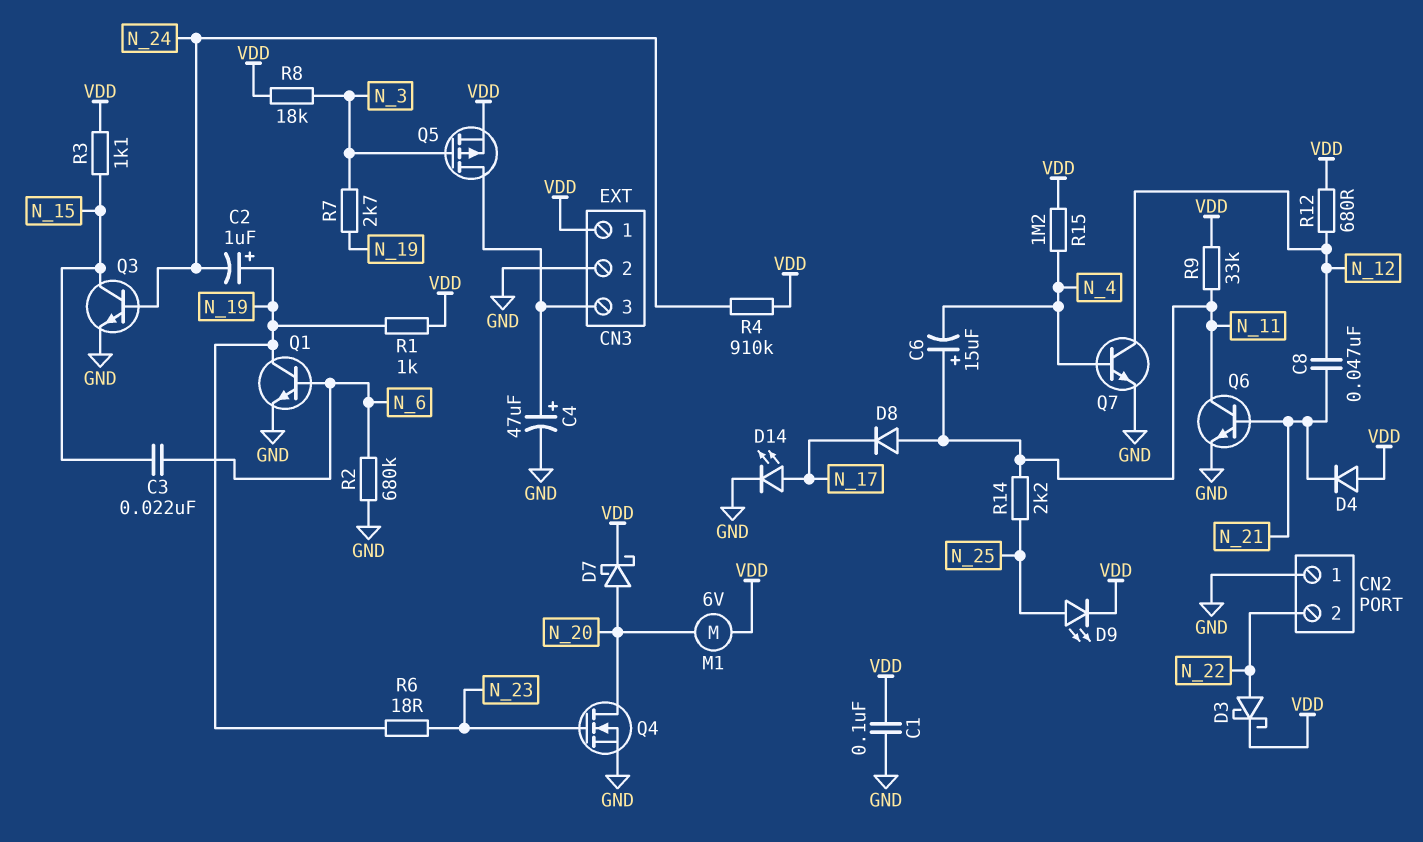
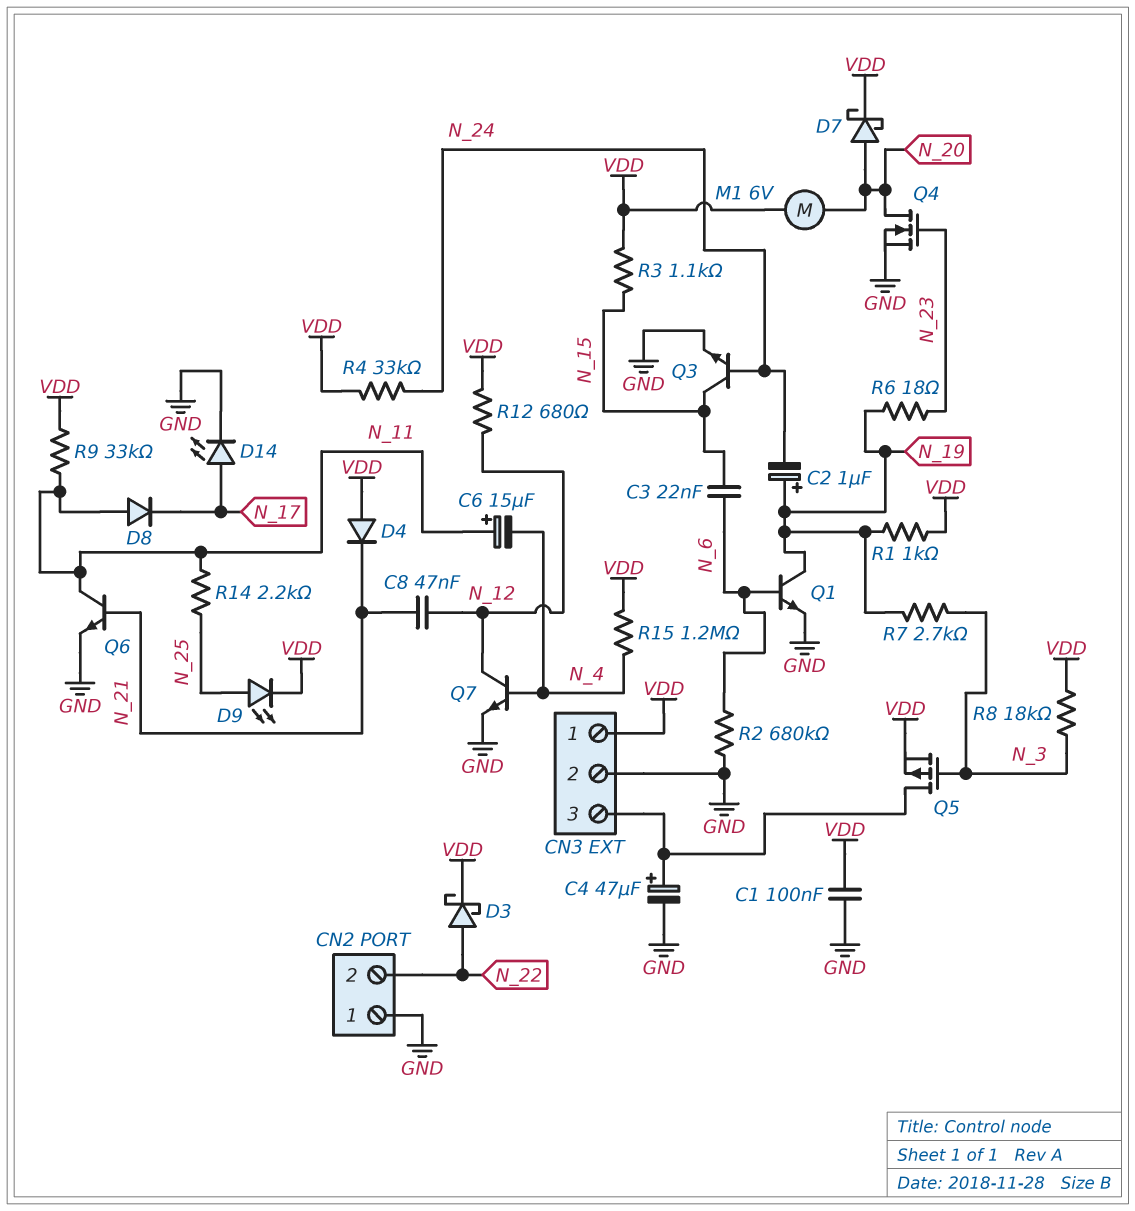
R4: 910k (N_24, VDD) -> 33k (N_24, VDD)

